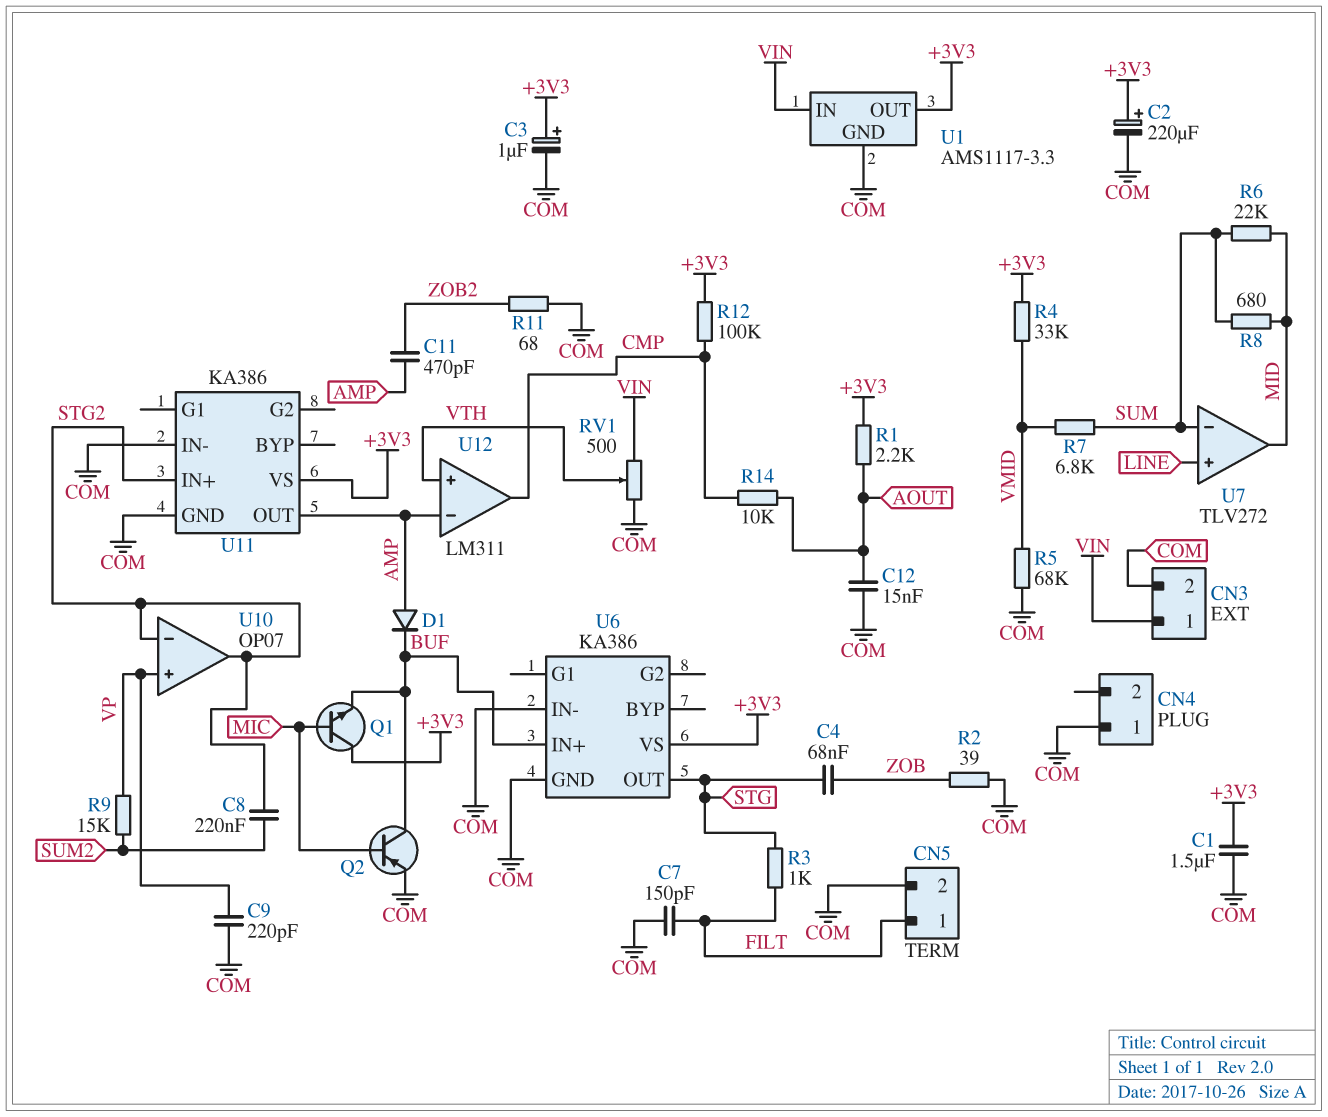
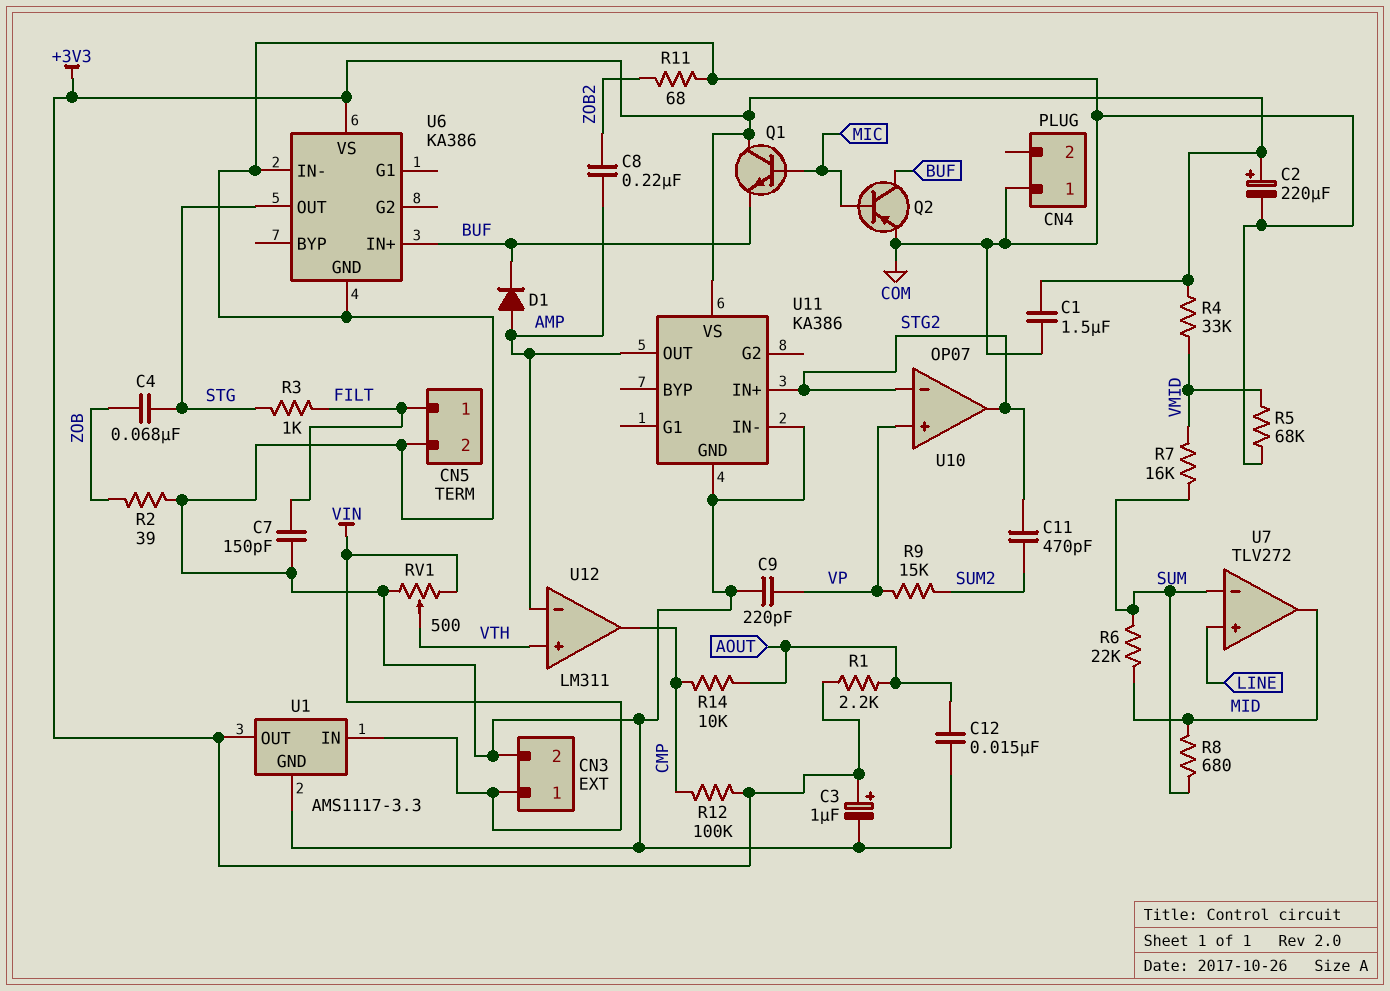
C8: 220nF (STG2, SUM2) -> 220nF (AMP, ZOB2)
C11: 470pF (AMP, ZOB2) -> 470pF (STG2, SUM2)
R7: 6.8k (SUM, VMID) -> 16k (SUM, VMID)

